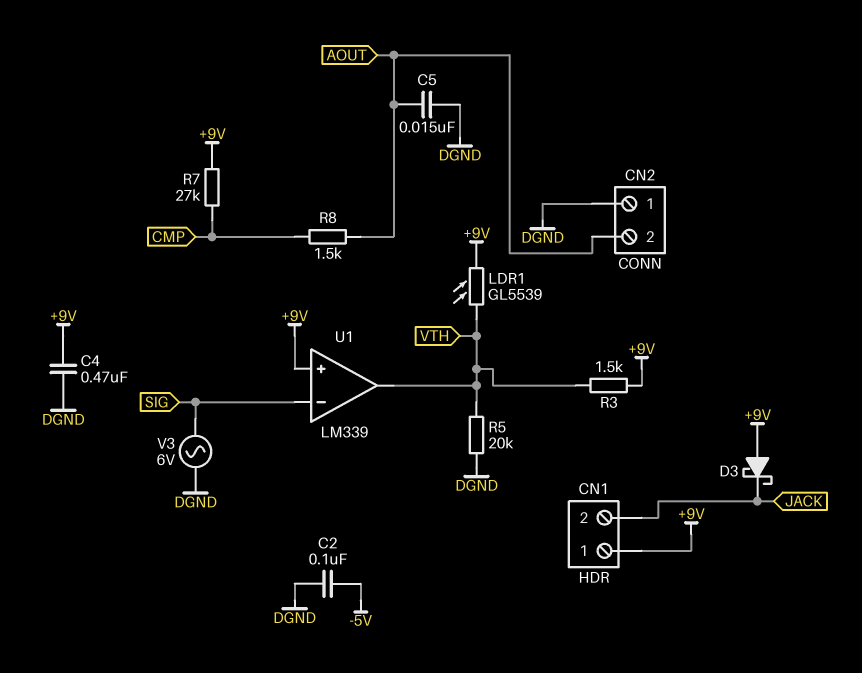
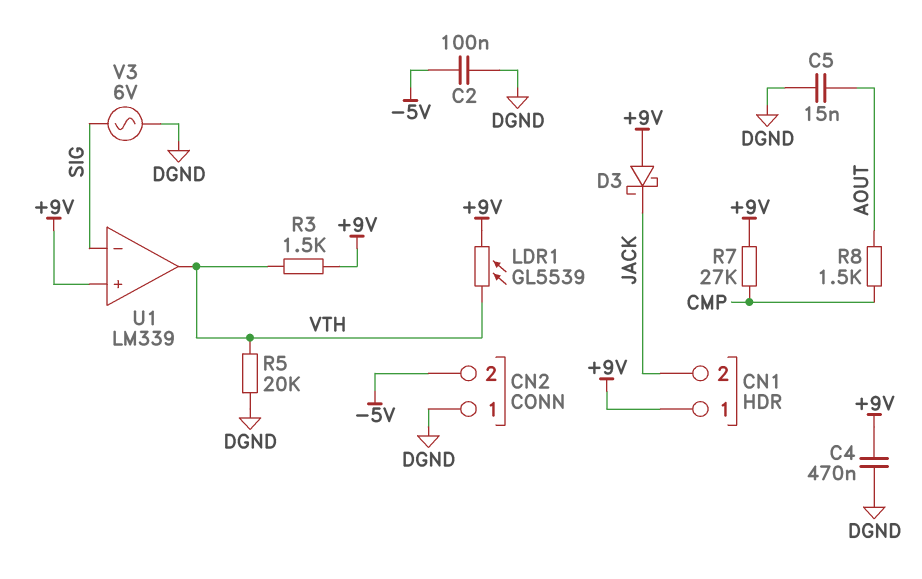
CN2 pin 2: AOUT -> -5V

